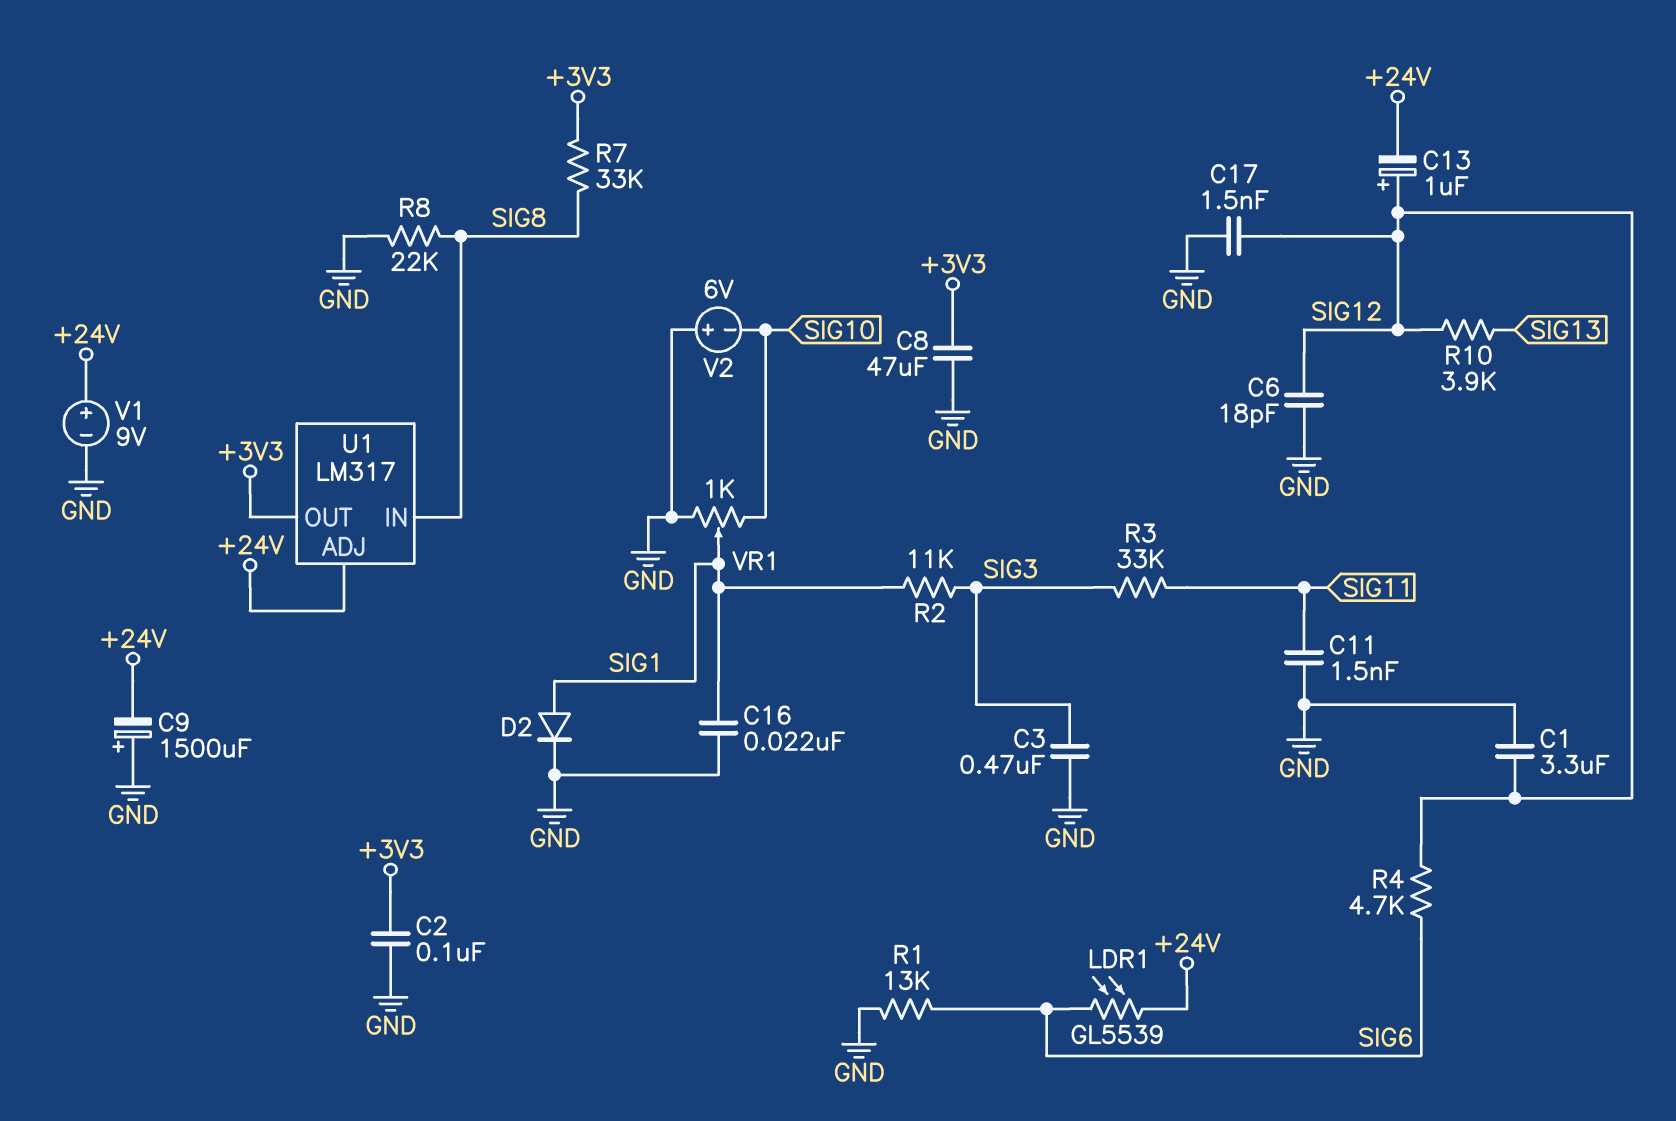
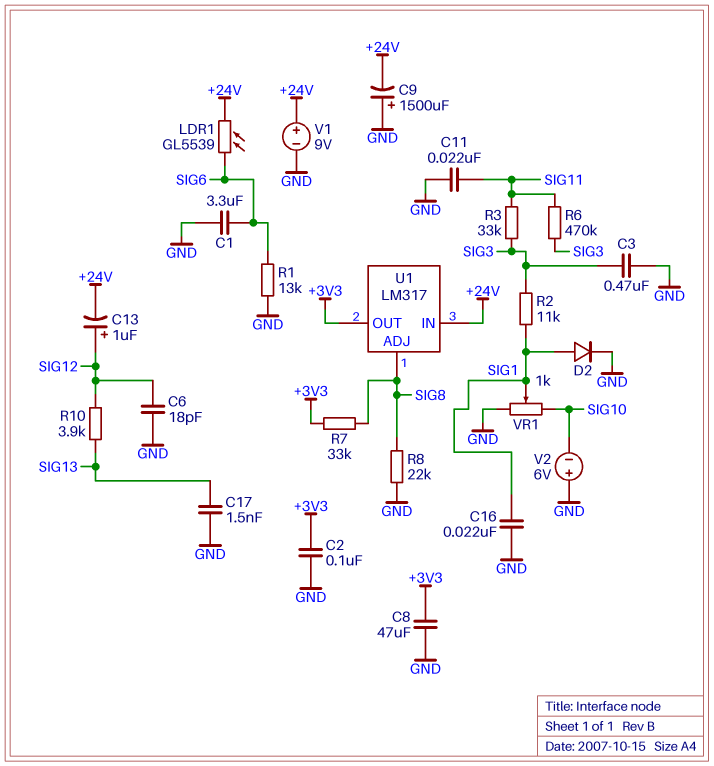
C1: 3.3uF (GND, SIG12) -> 3.3uF (GND, SIG6)
C11: 1.5nF (GND, SIG11) -> 22nF (GND, SIG11)
C17: 1.5nF (GND, SIG12) -> 1.5nF (GND, SIG13)
R4: 4.7k (SIG6, SIG12) -> none
R6: none -> 470k (SIG3, SIG11)
U1 pin ADJ: +24V -> SIG8
U1 pin IN: SIG8 -> +24V

